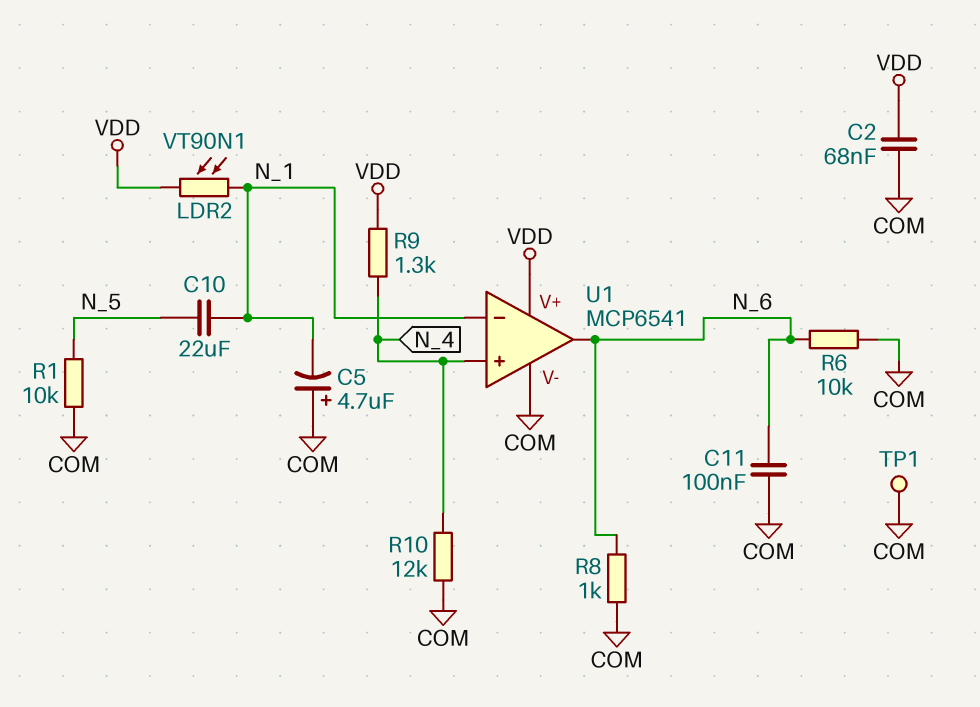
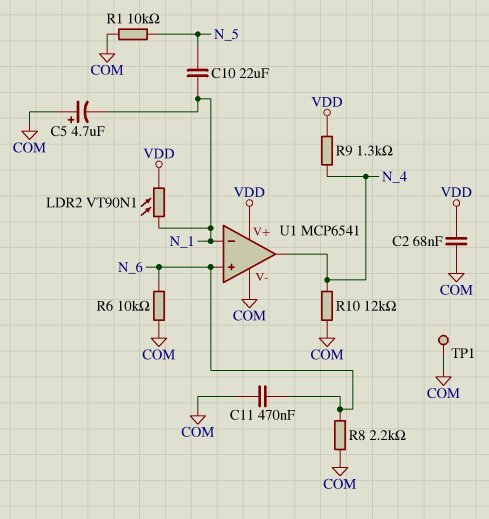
C11: 100nF (COM, N_6) -> 470nF (COM, N_6)
R8: 1k (COM, N_6) -> 2.2k (COM, N_6)
U1 pin in+: N_4 -> N_6
U1 pin out: N_6 -> N_4

